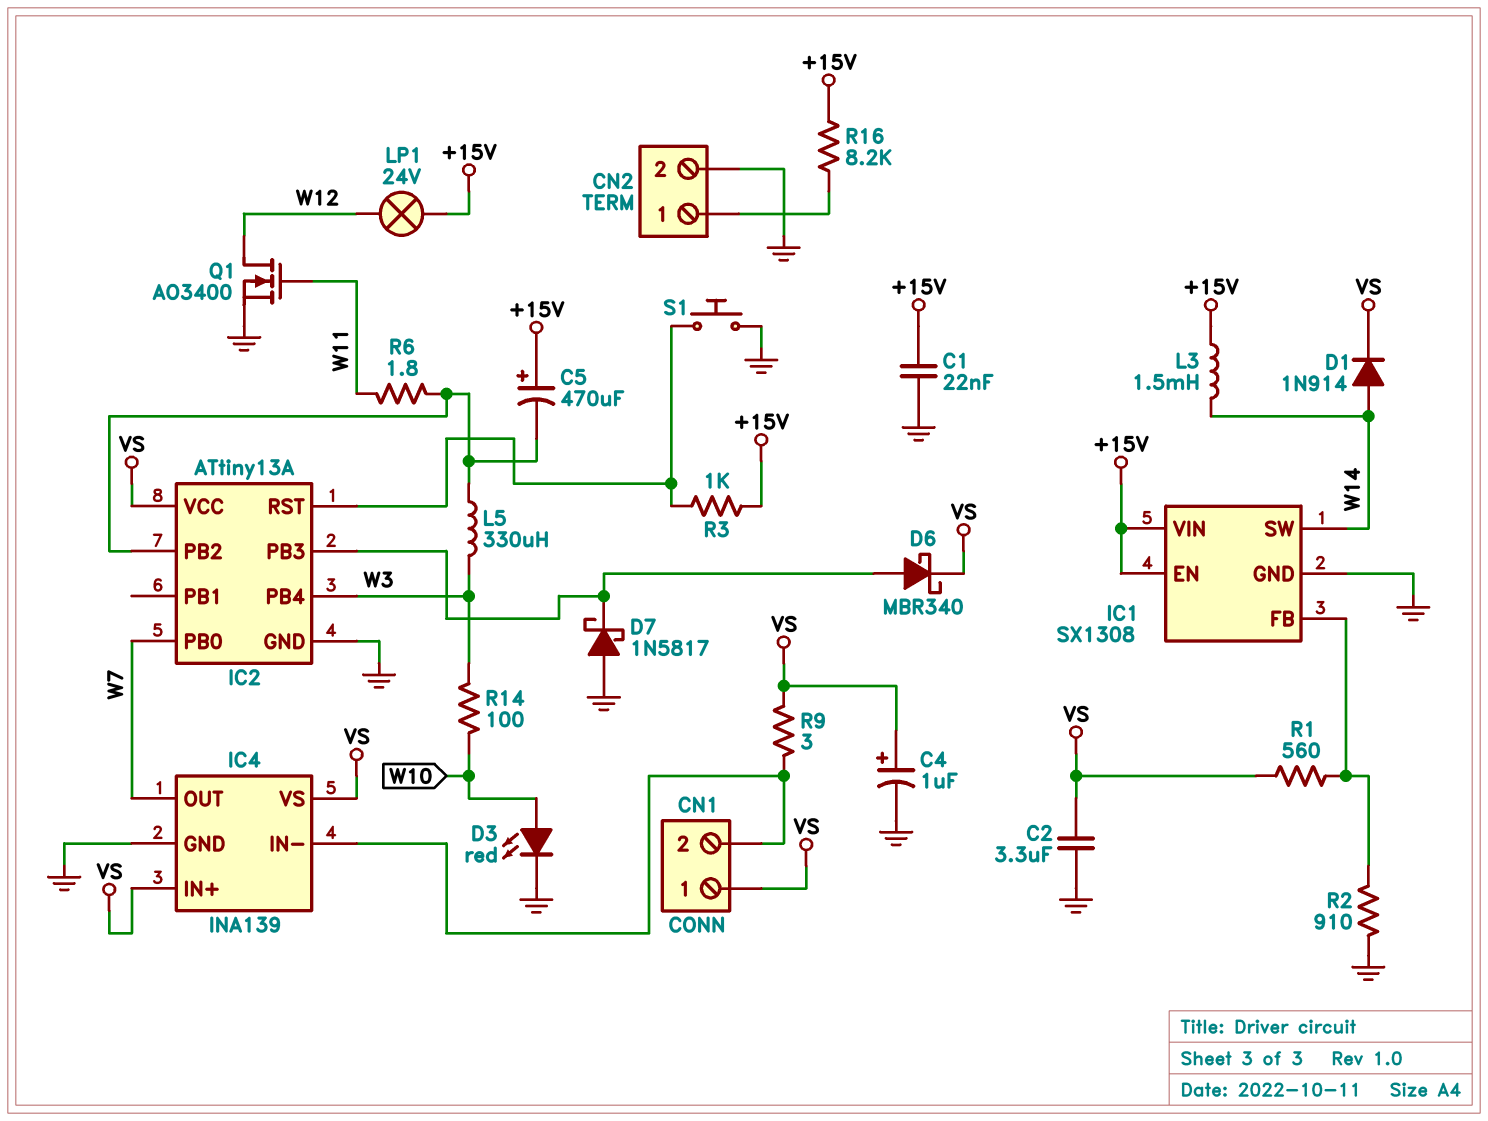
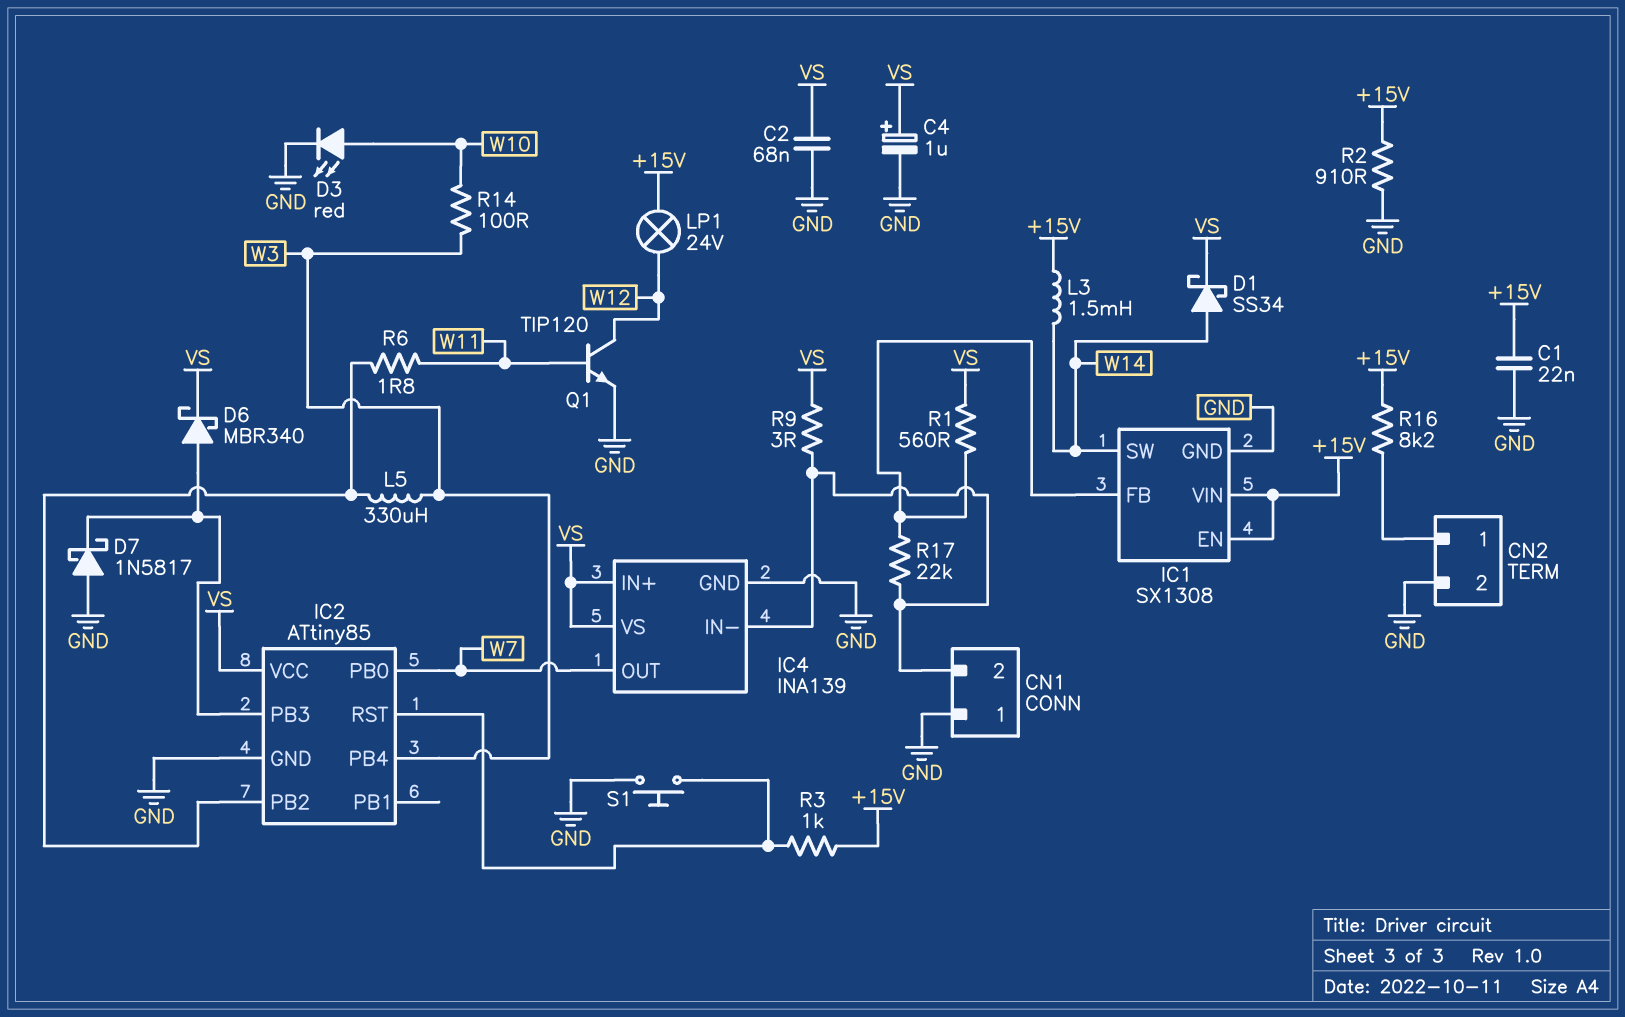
C2: 3.3uF (GND, VS) -> 68nF (GND, VS)
C5: 470uF (plus +15V, minus IC2/PB2) -> none
CN1 pin 1: VS -> GND
D1: diode 1N914 (A W14, K VS) -> schottky SS34 (A W14, K VS)
IC2: ATtiny13A -> ATtiny85
Q1: NMOS AO3400 (G W11, D W12, S GND) -> NPN TIP120 (B W11, C W12, E GND)
R2: 910 (GND, IC1/FB) -> 910 (+15V, GND)
R17: none -> 22k (CN1/2, IC1/FB)

